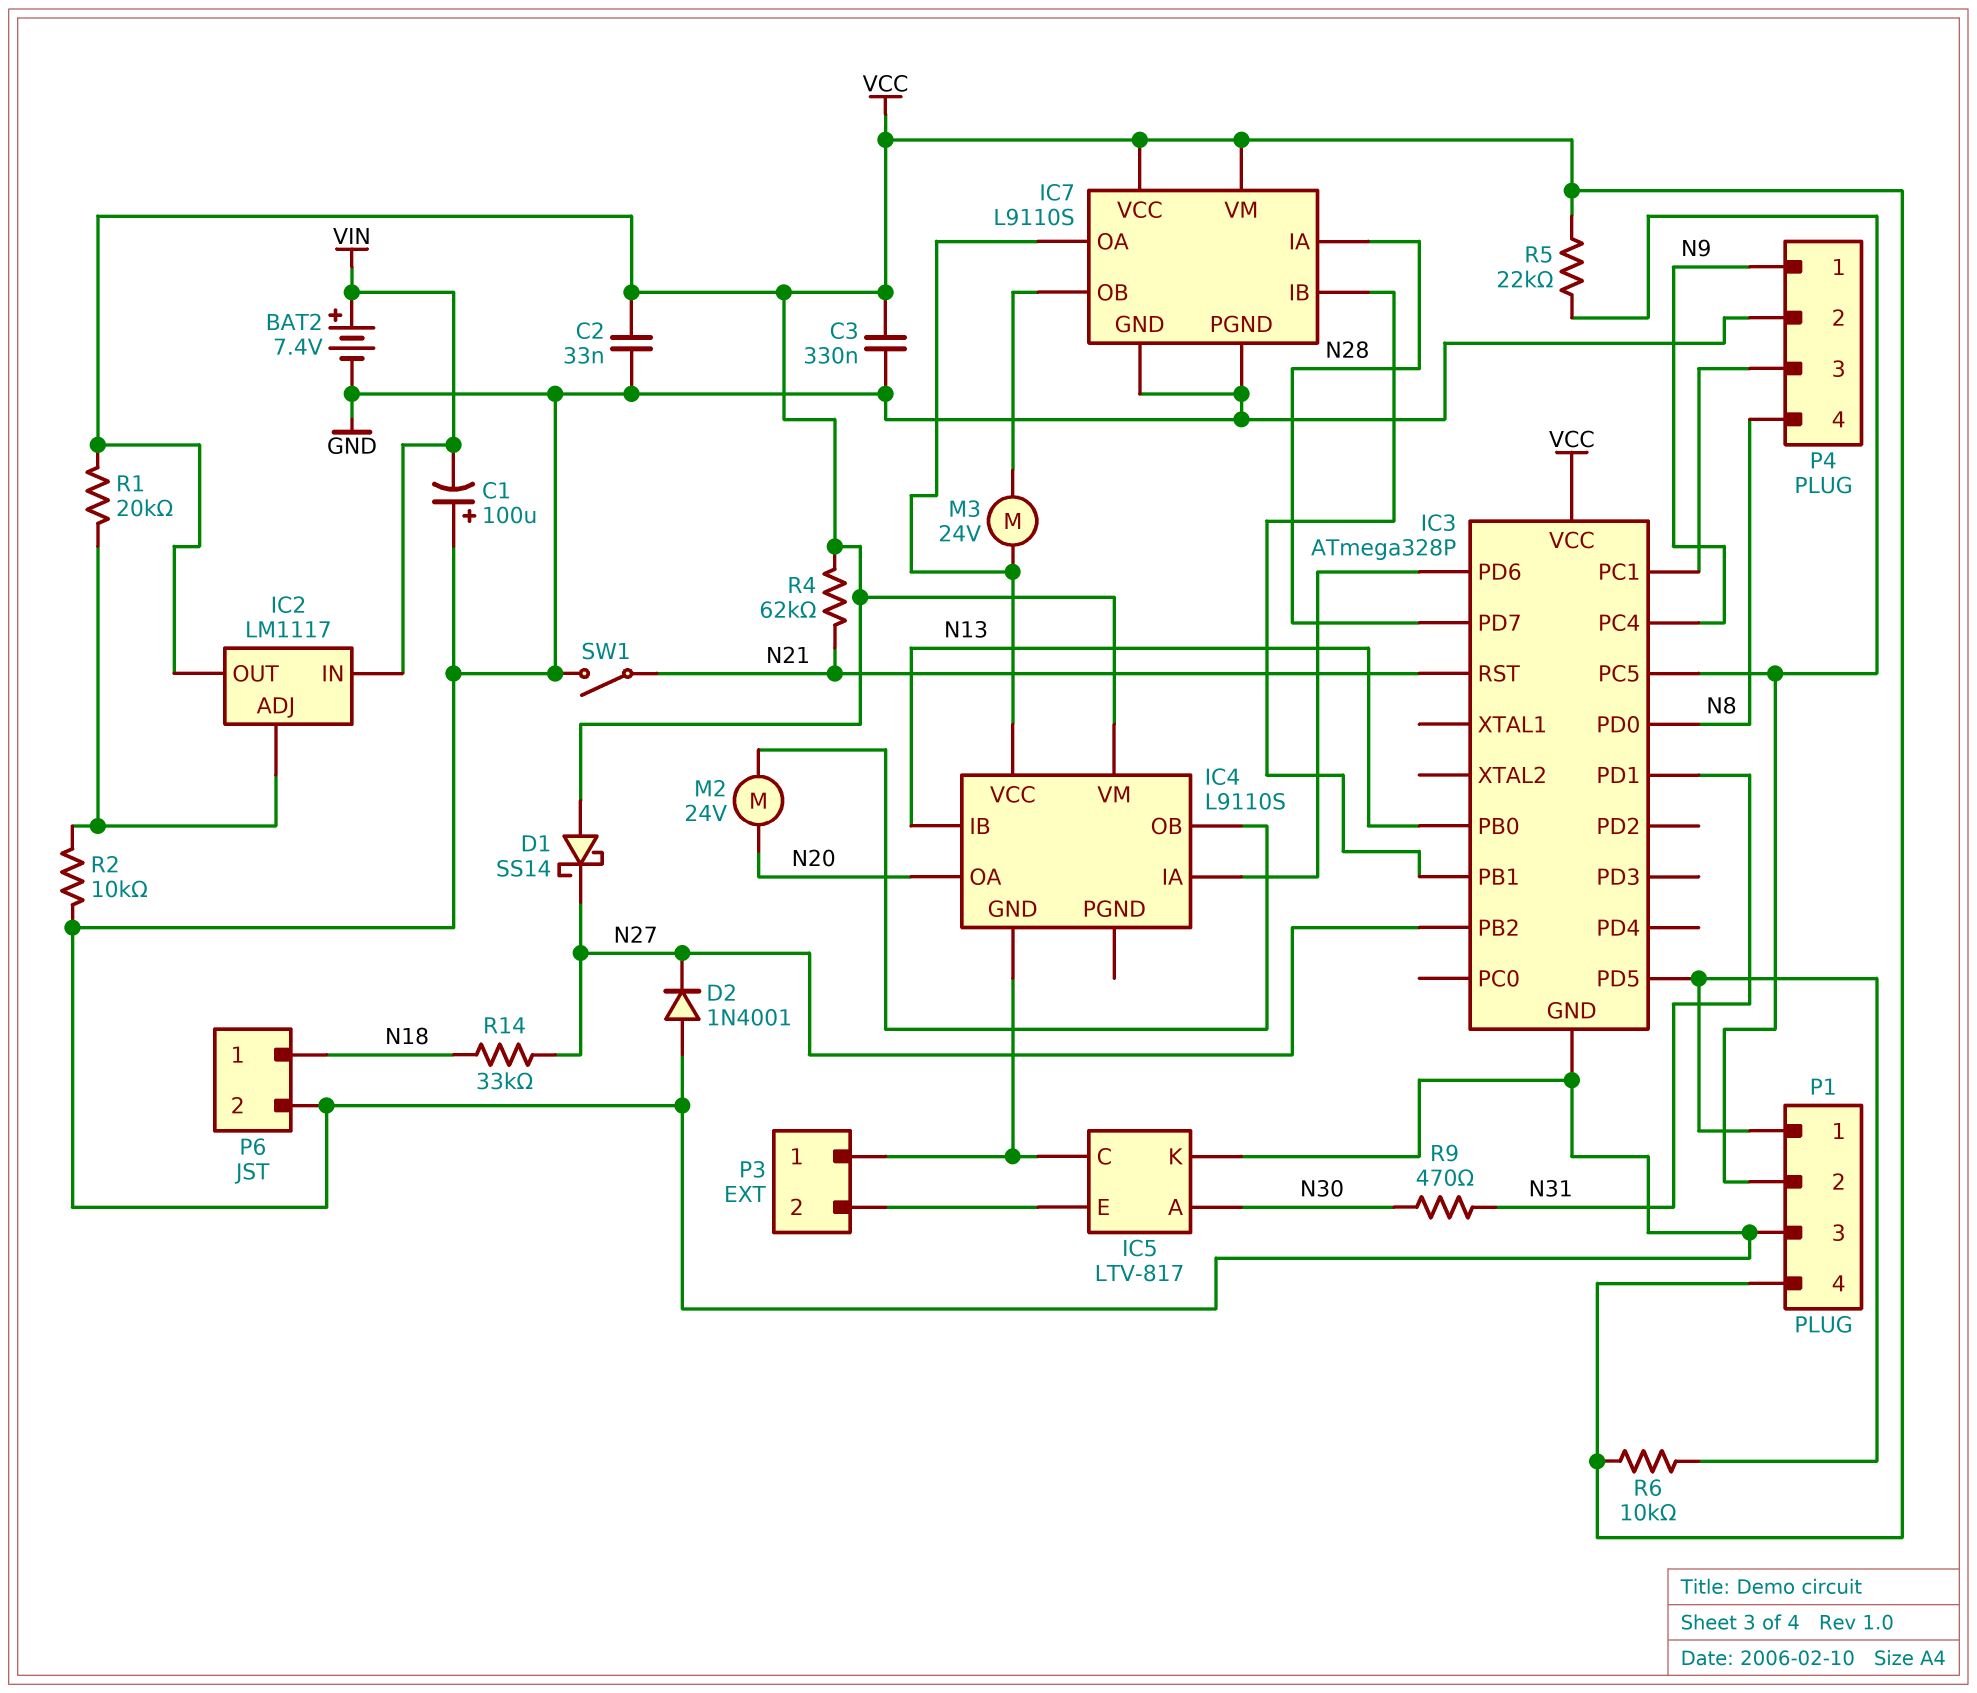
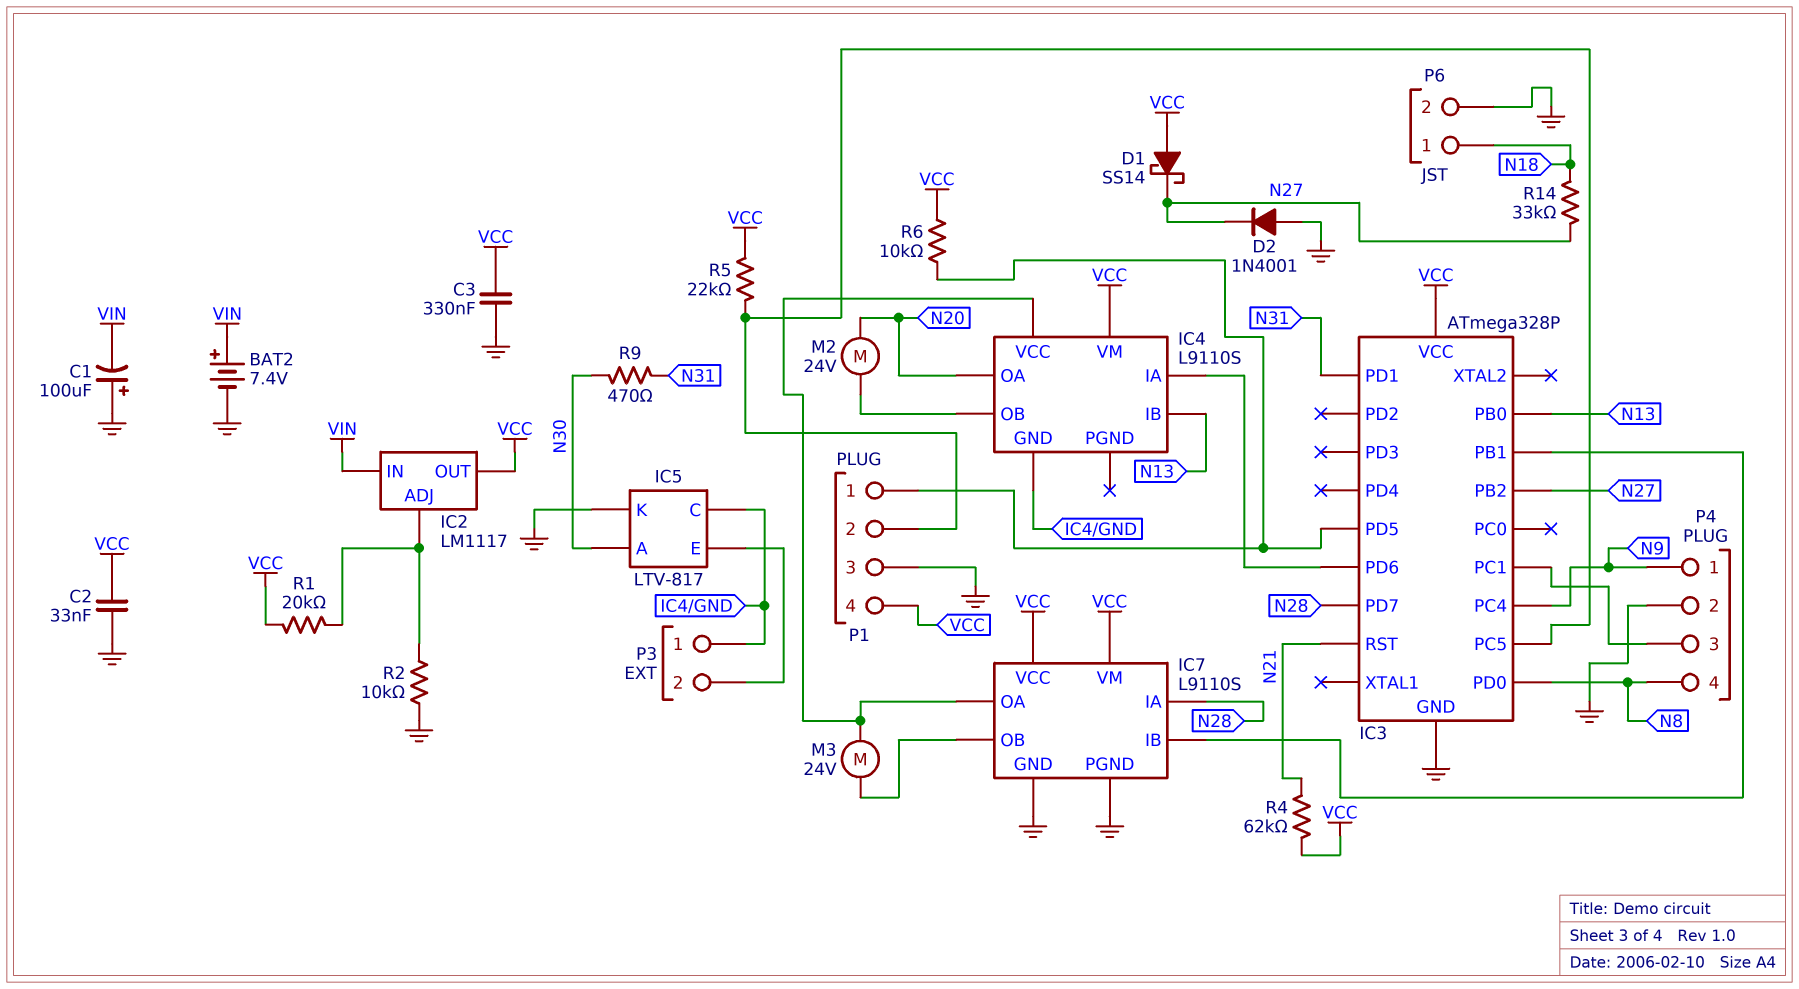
SW1: switch (GND, N21) -> none

